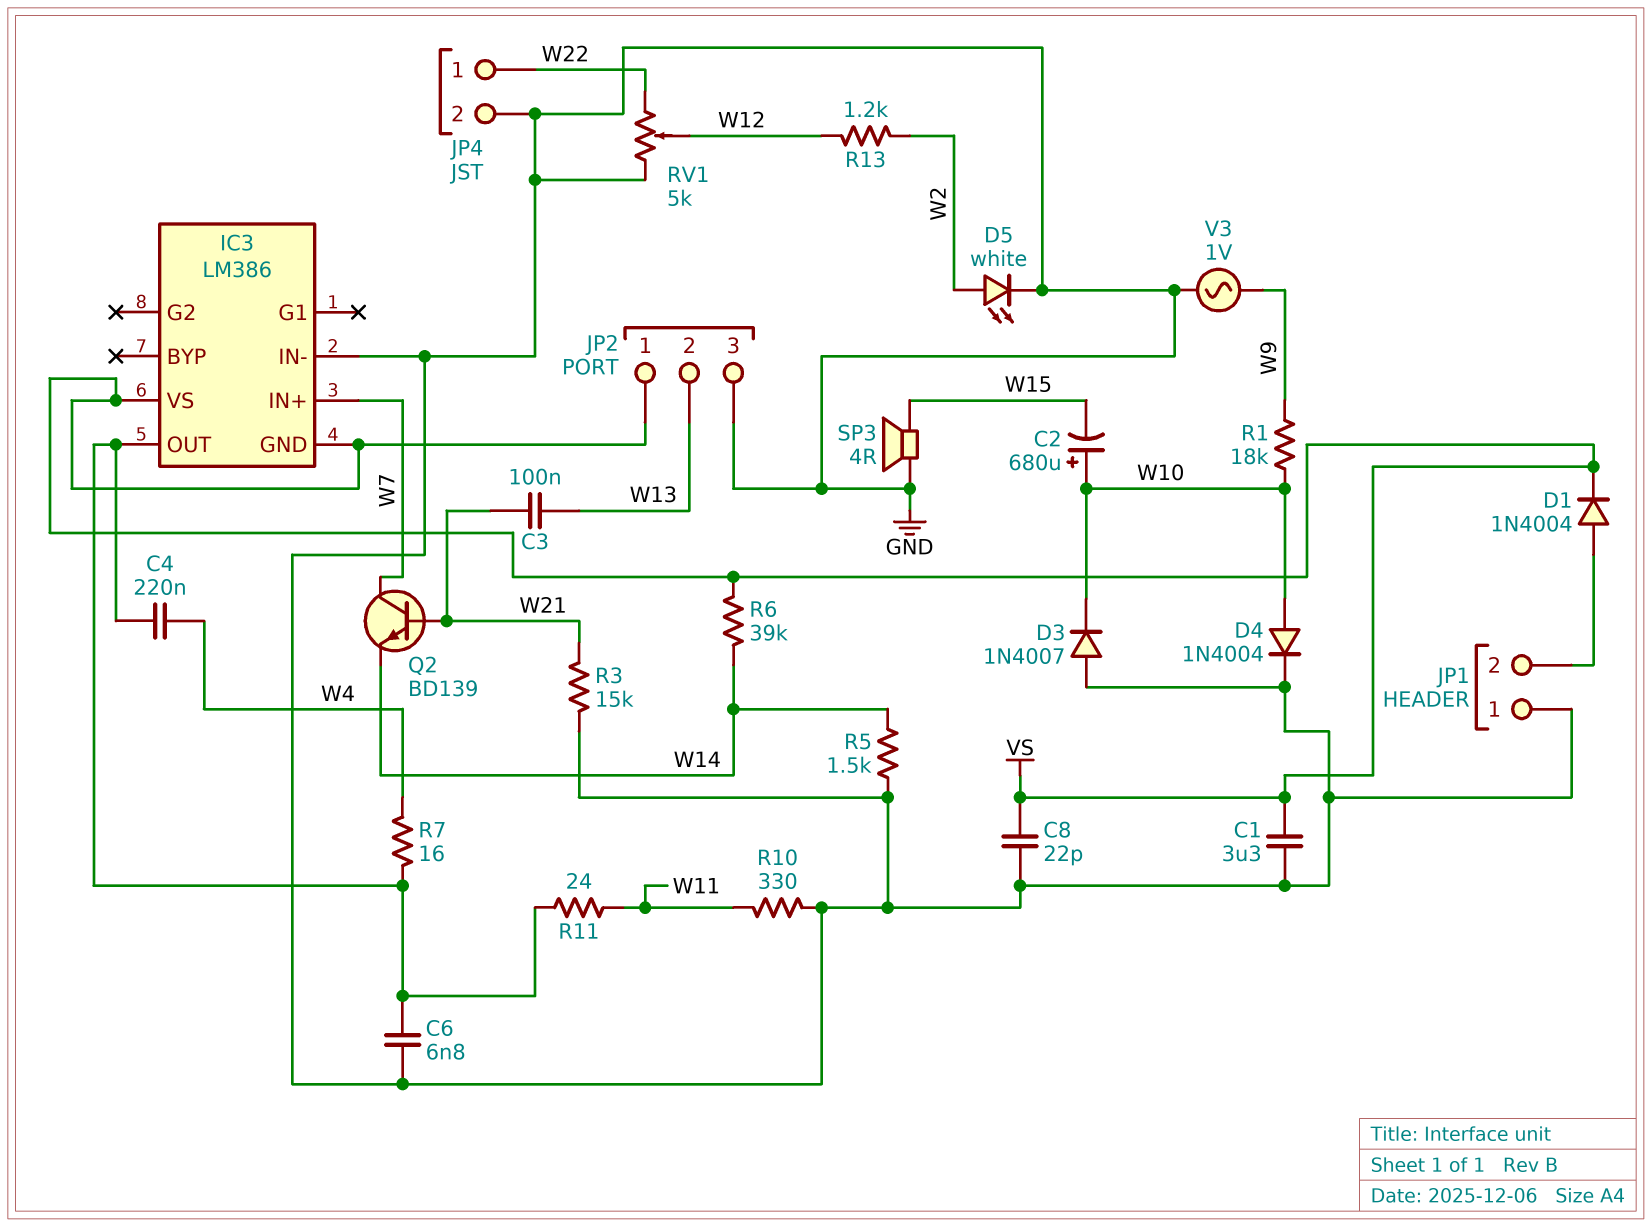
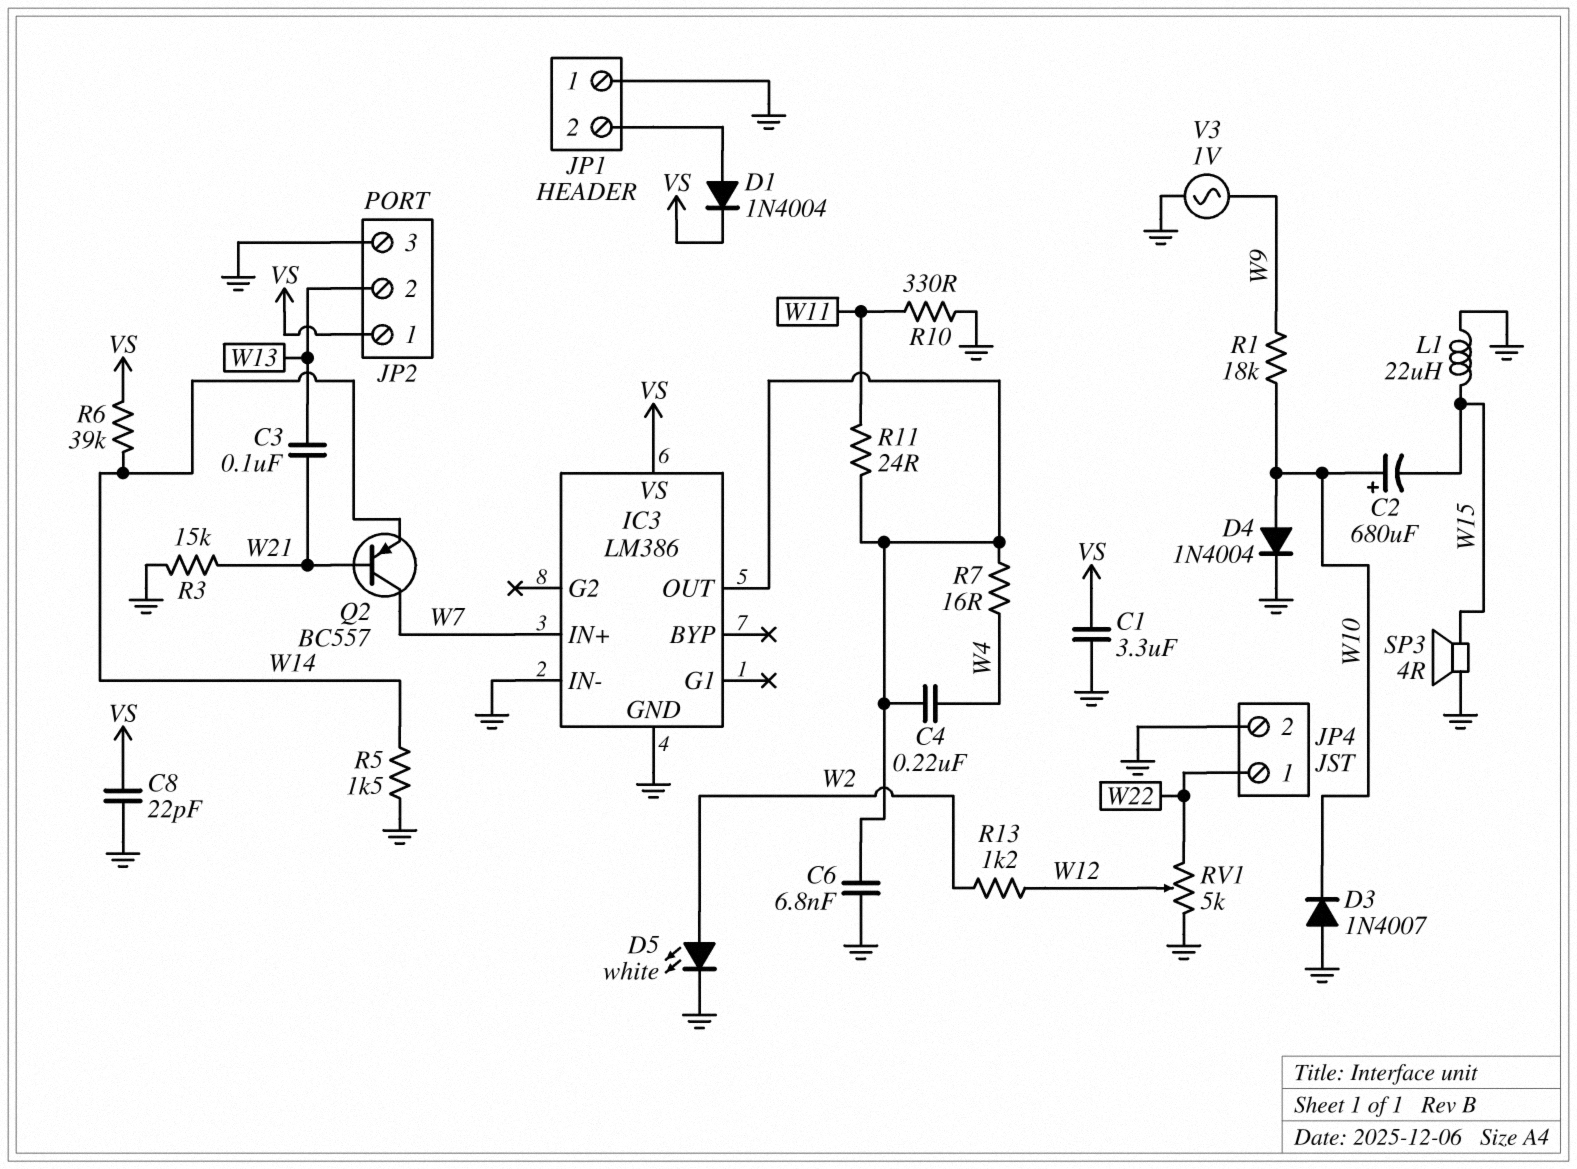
IC3 pin GND: VS -> GND
L1: none -> 22uH (GND, W15)
Q2: NPN BD139 (B W21, C W7, E W14) -> PNP BC557 (B W21, C W7, E W14)

